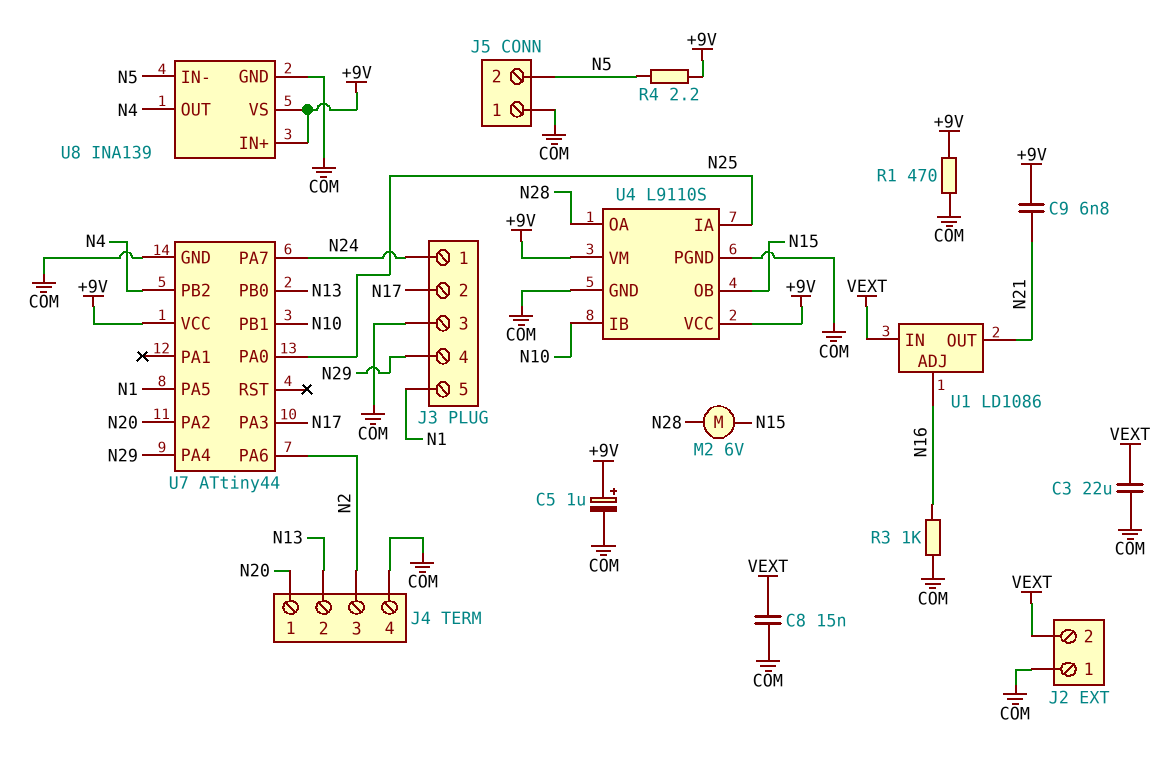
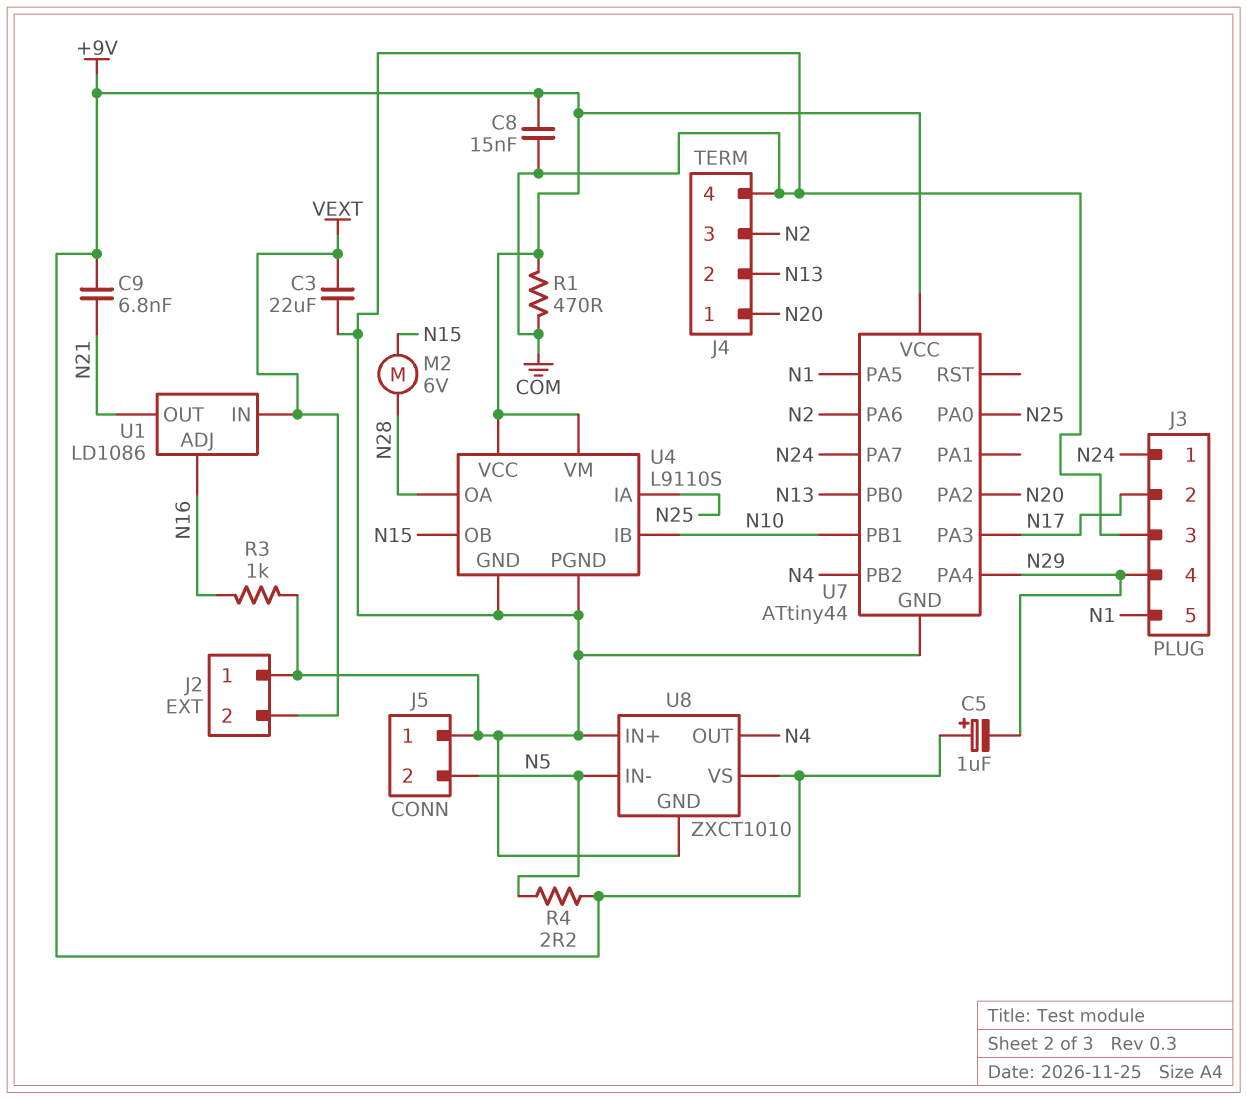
C5: 1uF (plus +9V, minus COM) -> 1uF (plus +9V, minus N29)
C8: 15nF (COM, VEXT) -> 15nF (+9V, COM)
U8: INA139 -> ZXCT1010
U8 pin IN+: +9V -> COM

